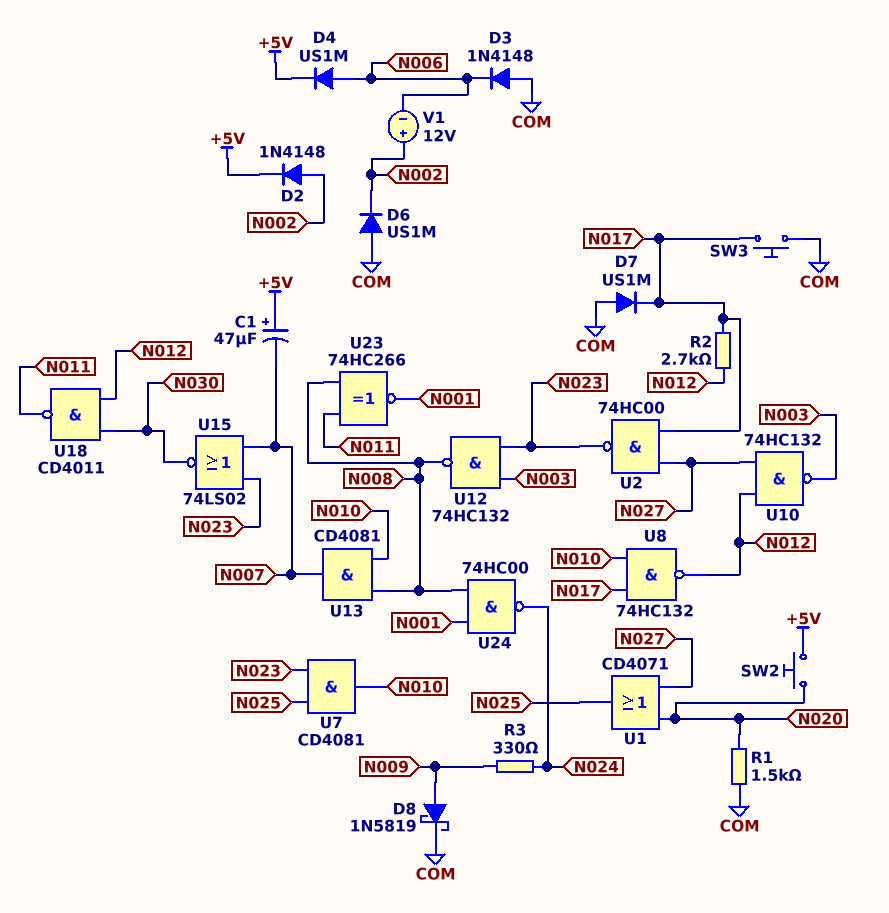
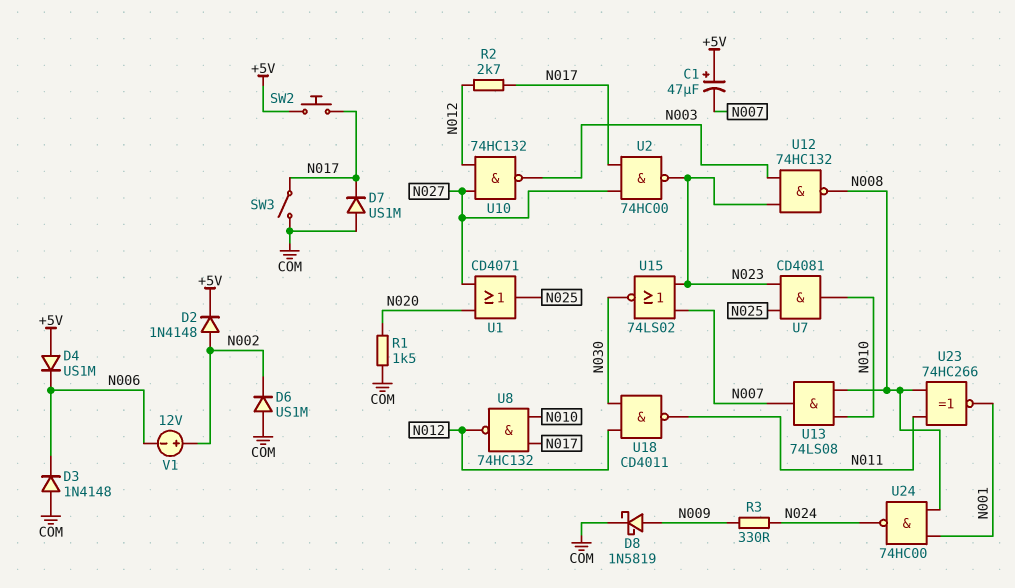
D4: diode US1M (A N006, K +5V) -> diode US1M (A +5V, K N006)
SW2: button (+5V, N020) -> button (+5V, N017)
SW3: button (COM, N017) -> switch (COM, N017)
U13: AND CD4081 (in N008, in N010, out N007) -> AND 74LS08 (in N008, in N010, out N007)

